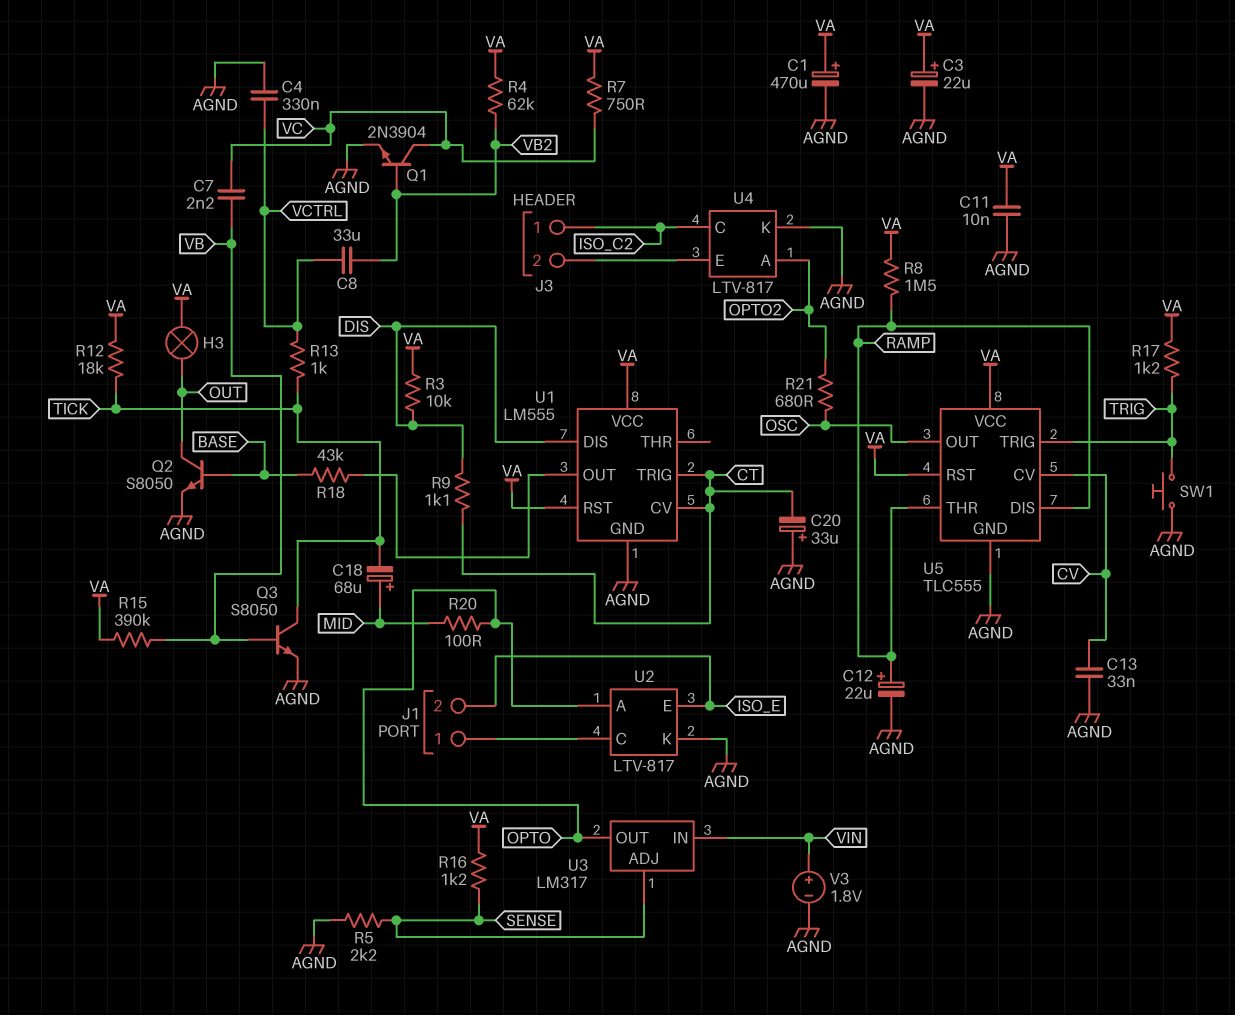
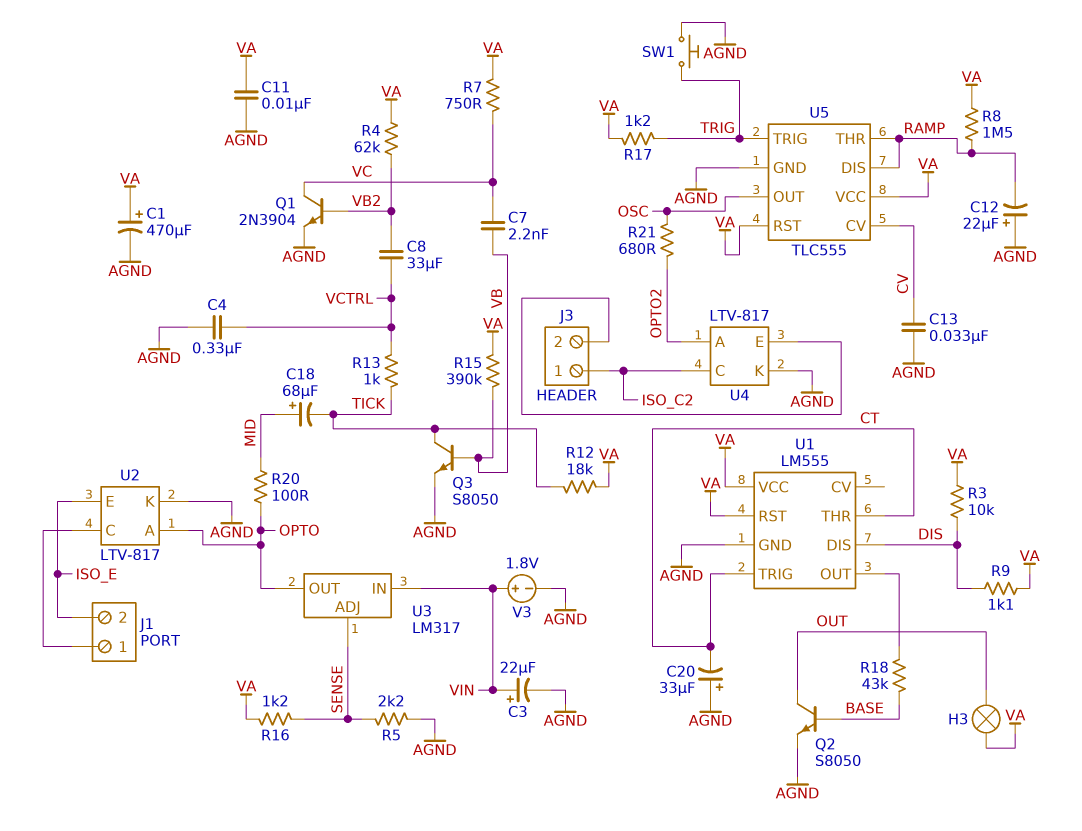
C3: 22uF (plus VA, minus AGND) -> 22uF (plus VIN, minus AGND)
C12: 22uF (plus RAMP, minus AGND) -> 22uF (plus AGND, minus RAMP)
R9: 1.1k (CT, DIS) -> 1.1k (DIS, VA)
U1 pin CV: CT -> none
U1 pin THR: none -> CT

